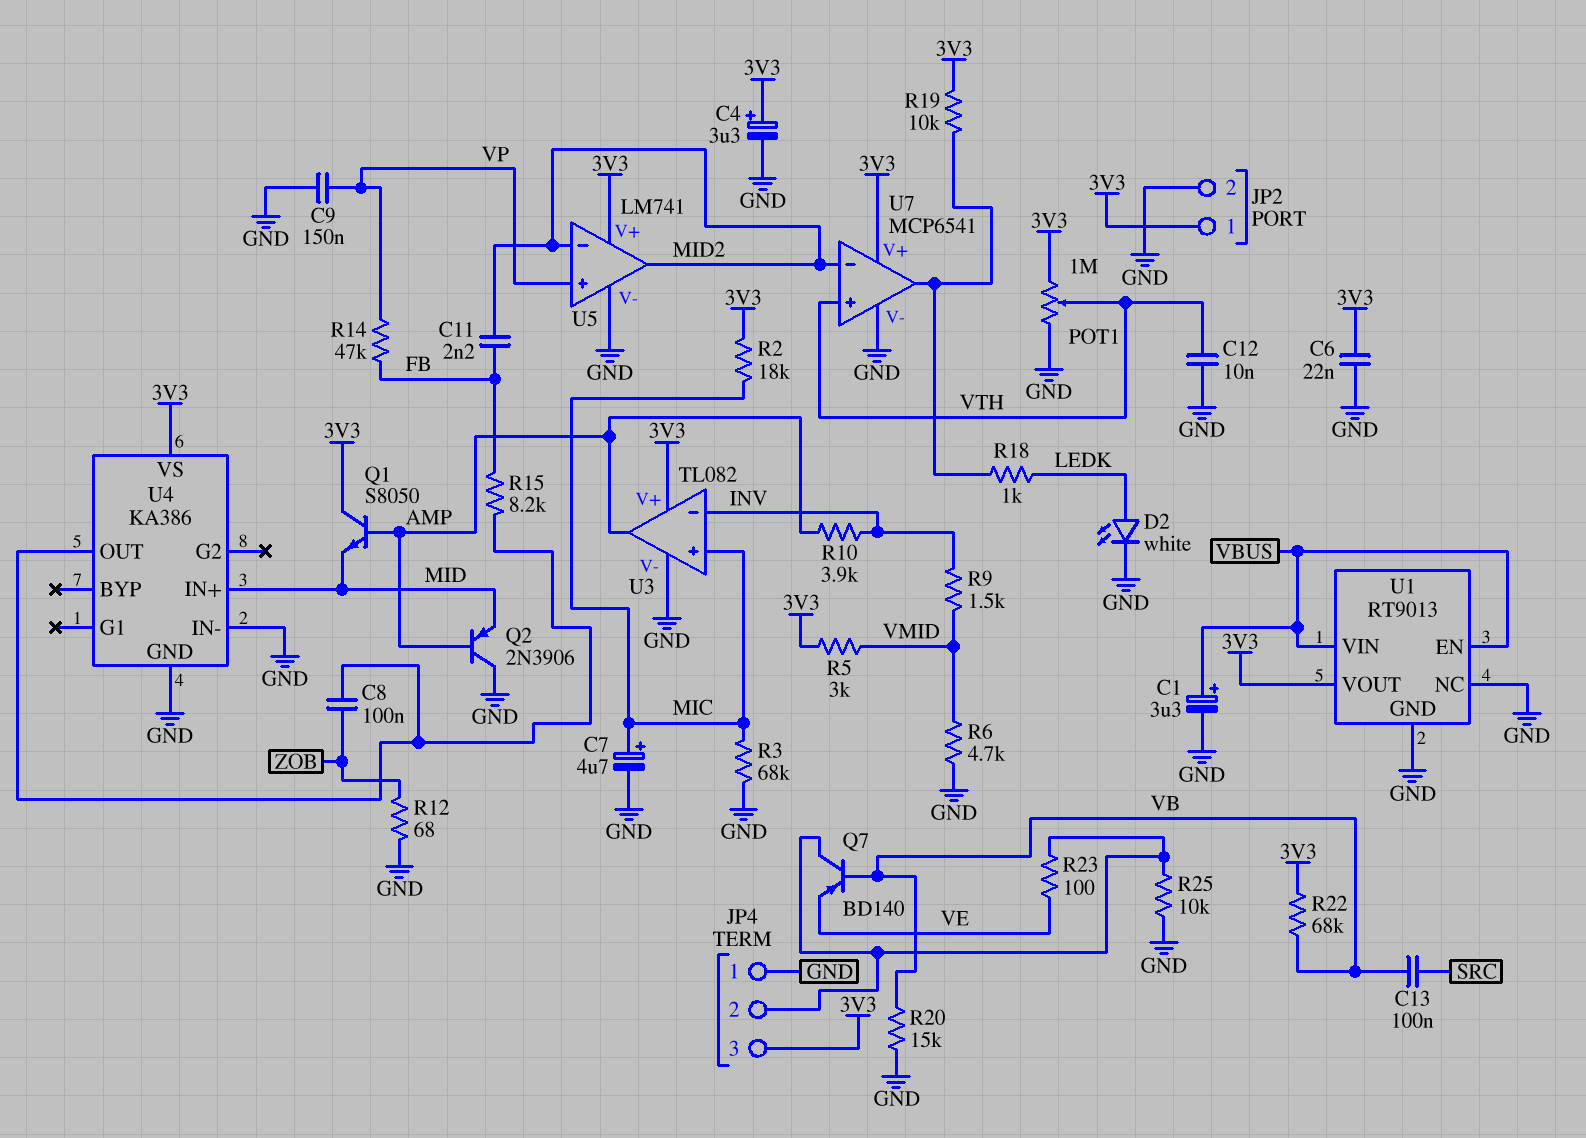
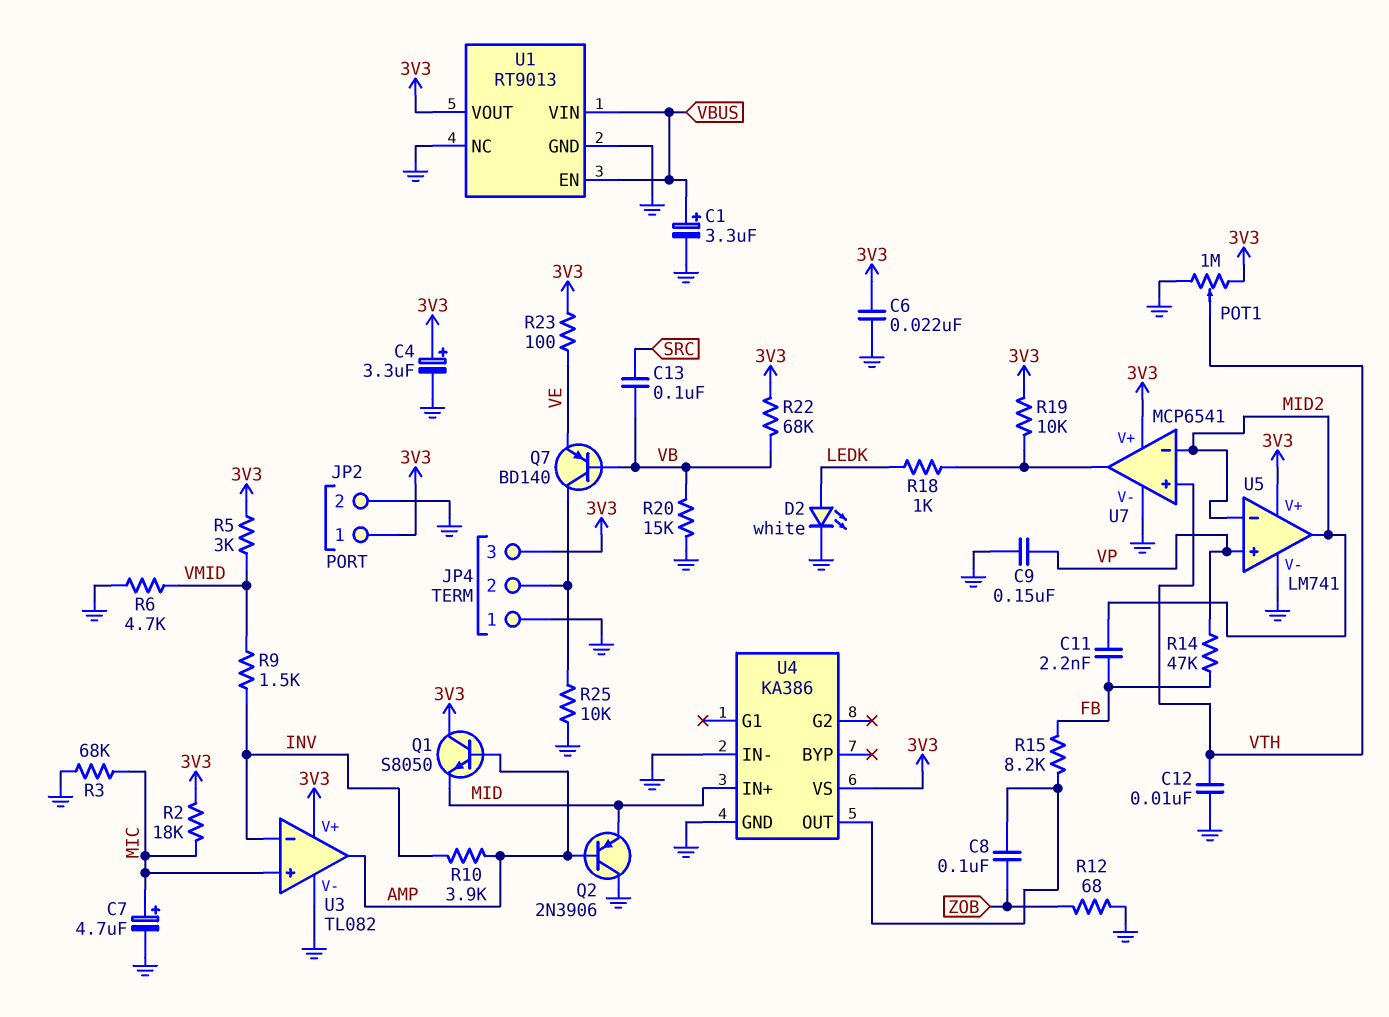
R23: 100 (JP4/2, VE) -> 100 (3V3, VE)

